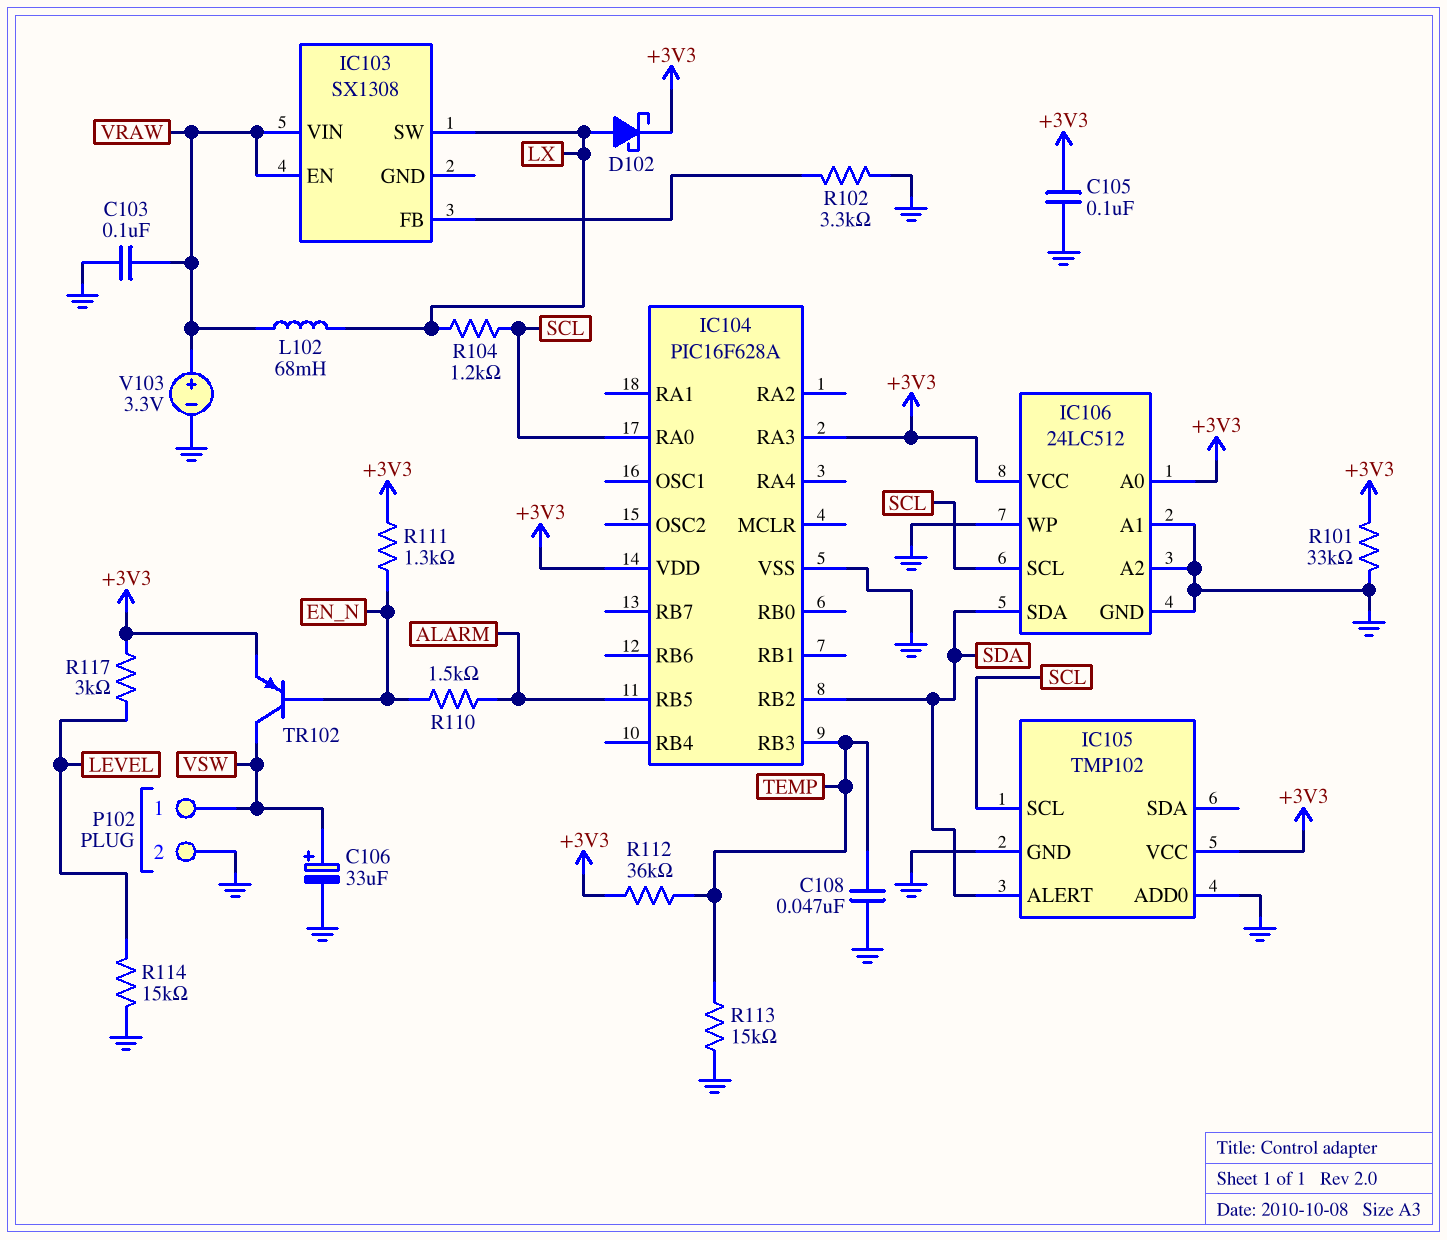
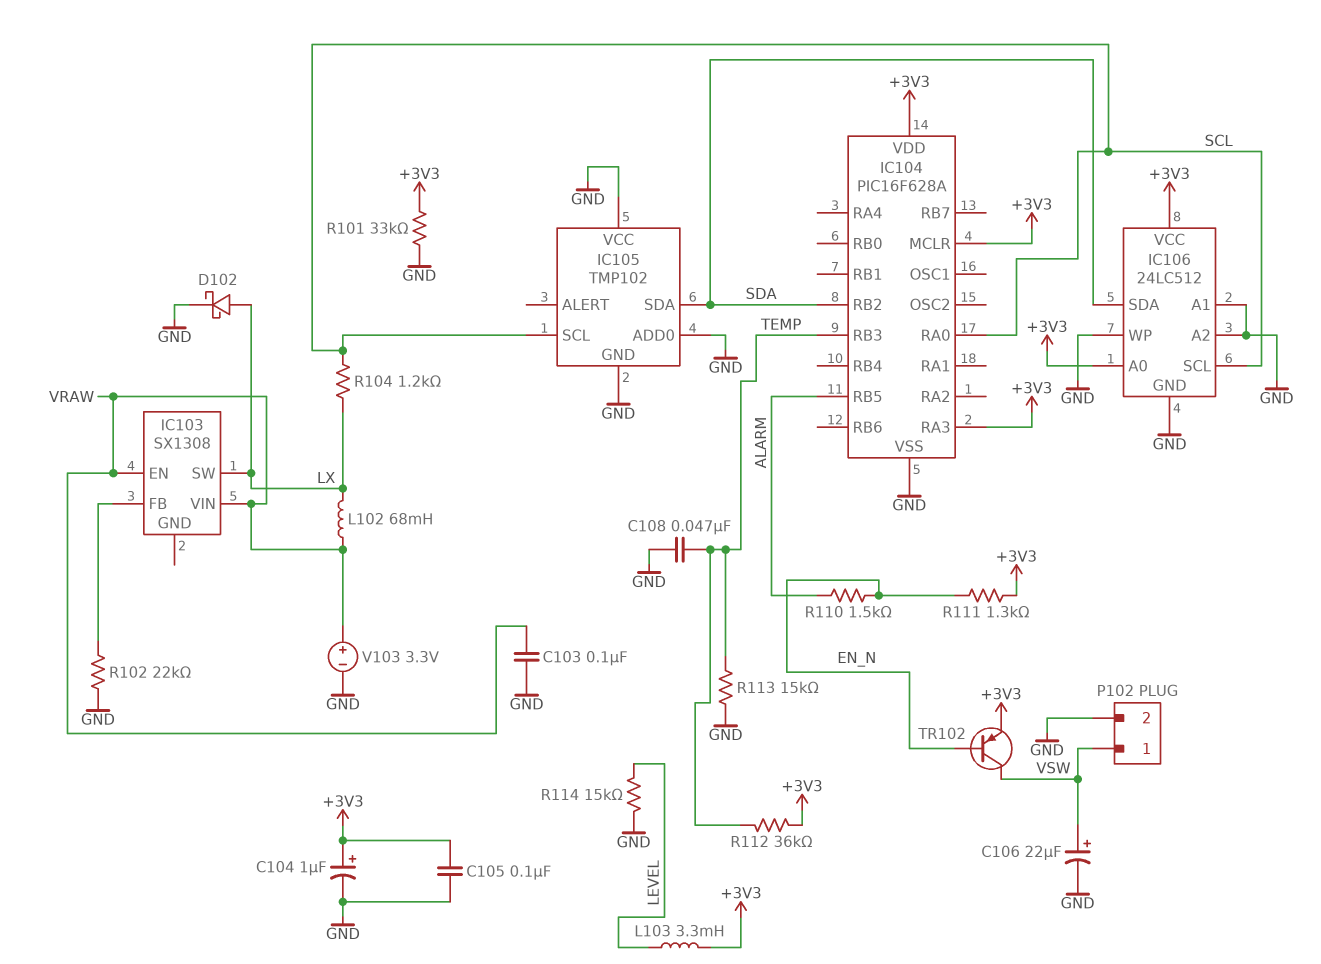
C104: none -> 1uF (plus +3V3, minus GND)
C106: 33uF (plus VSW, minus GND) -> 22uF (plus VSW, minus GND)
D102: schottky (A LX, K +3V3) -> schottky (A LX, K GND)
IC104 pin MCLR: none -> +3V3
IC105 pin ALERT: SDA -> none
IC105 pin SDA: none -> SDA
IC105 pin VCC: +3V3 -> GND
L103: none -> 3.3mH (+3V3, LEVEL)
R102: 3.3k (GND, IC103/FB) -> 22k (GND, IC103/FB)
R117: 3k (+3V3, LEVEL) -> none

